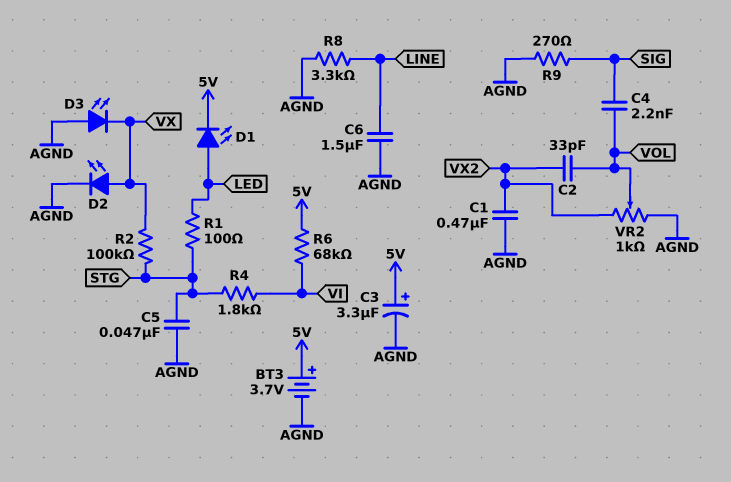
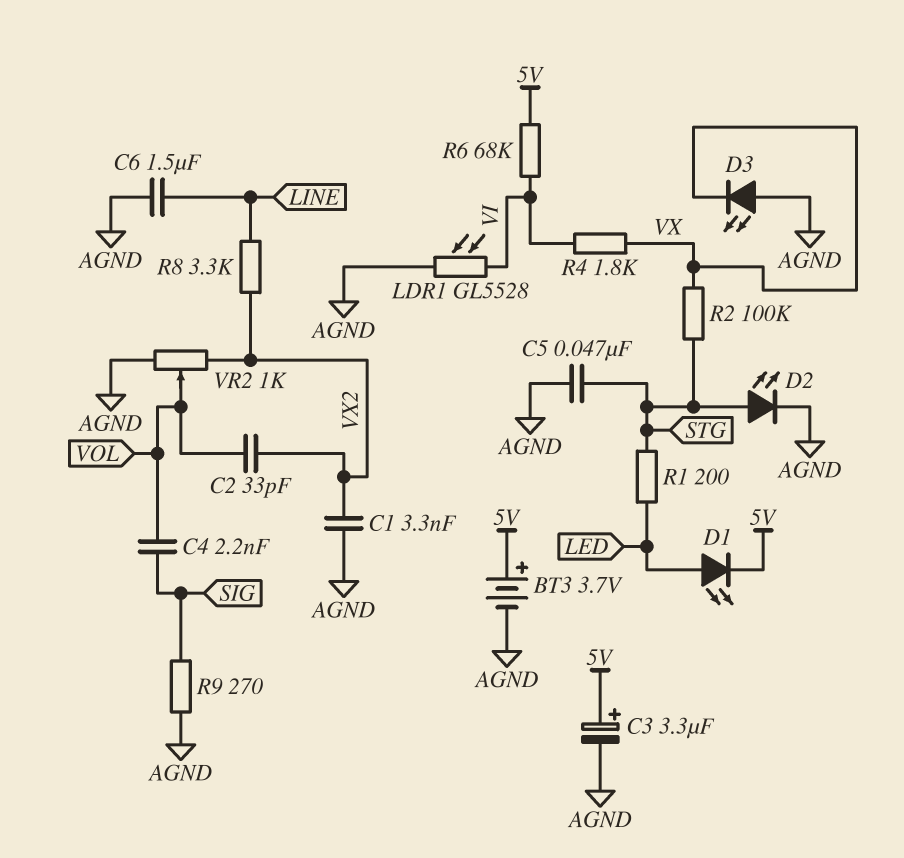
C1: 470nF (AGND, VX2) -> 3.3nF (AGND, VX2)
D2: LED (A VX, K AGND) -> LED (A STG, K AGND)
LDR1: none -> GL5528 (AGND, VI)
R1: 100 (LED, STG) -> 200 (LED, STG)
R4: 1.8k (STG, VI) -> 1.8k (VI, VX)
R8: 3.3k (AGND, LINE) -> 3.3k (LINE, VX2)

